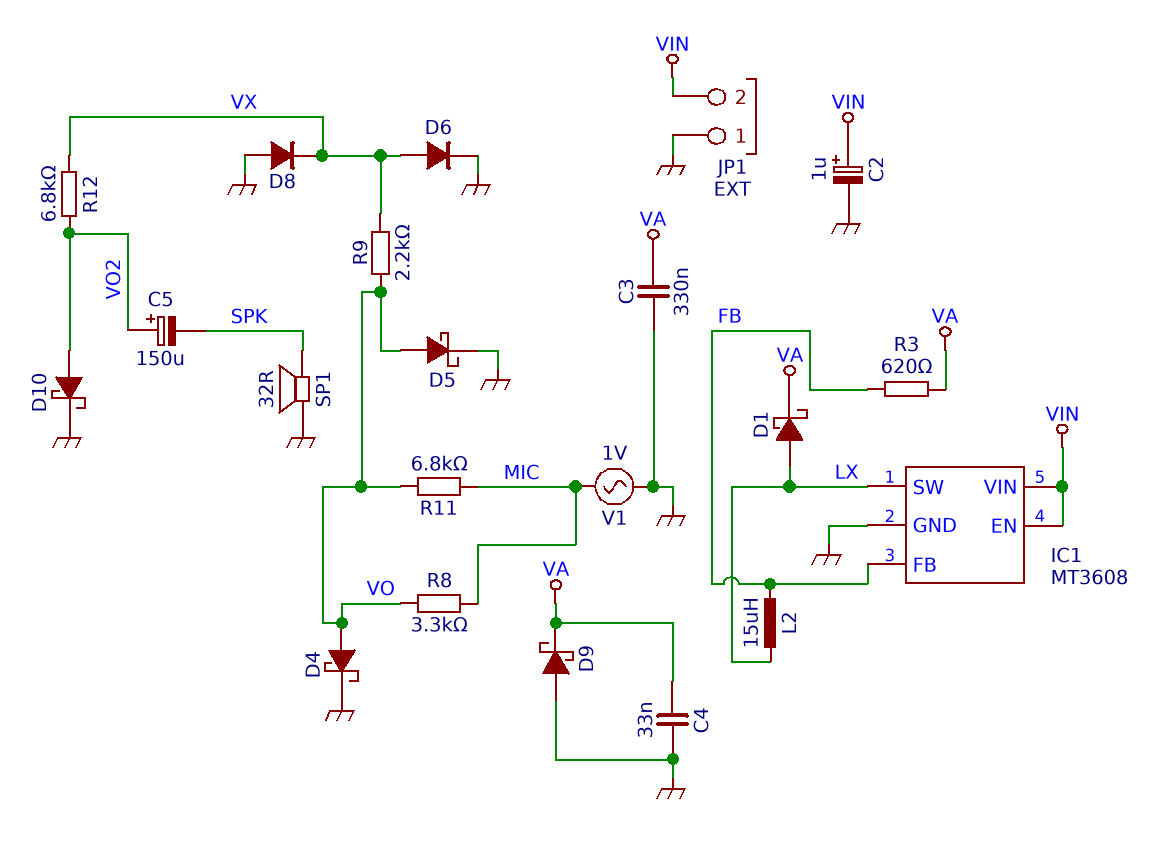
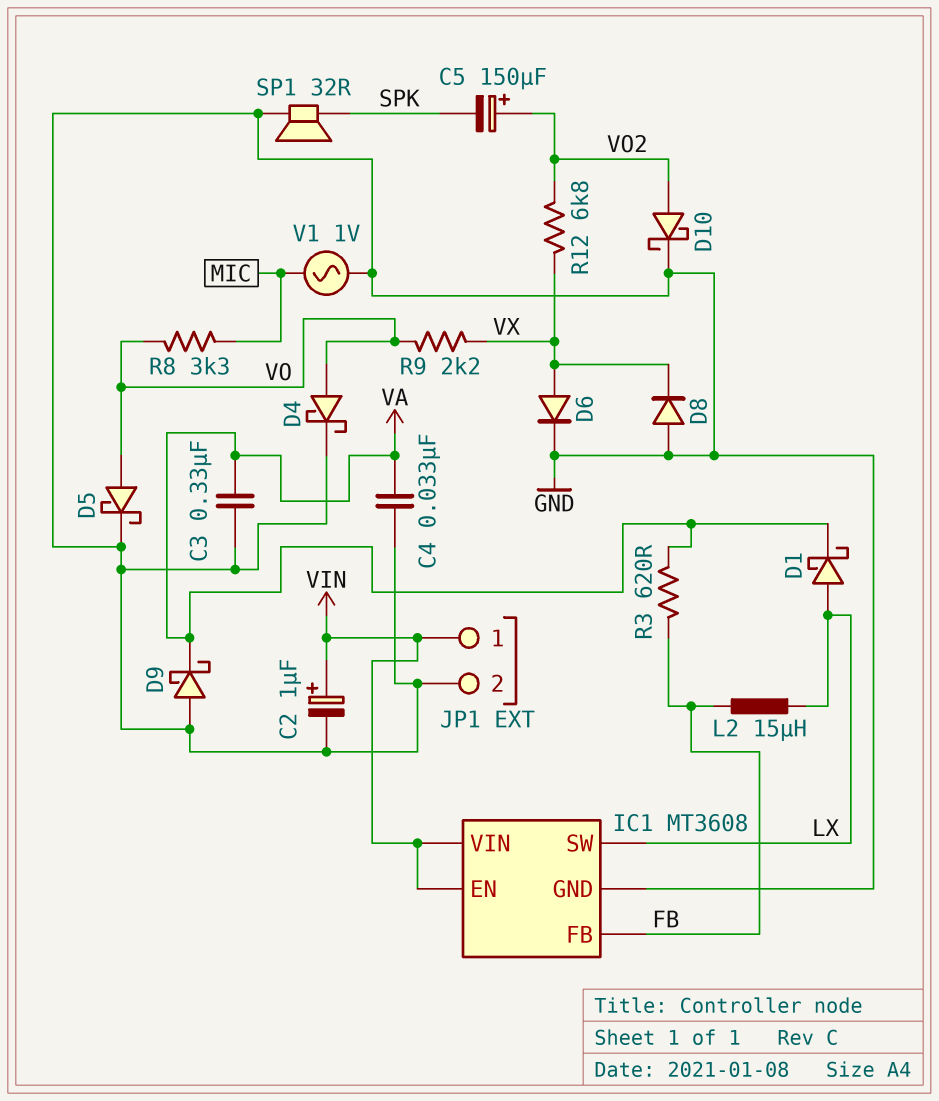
JP1 pin 1: GND -> VIN
JP1 pin 2: VIN -> GND
R11: 6.8k (MIC, VO) -> none

